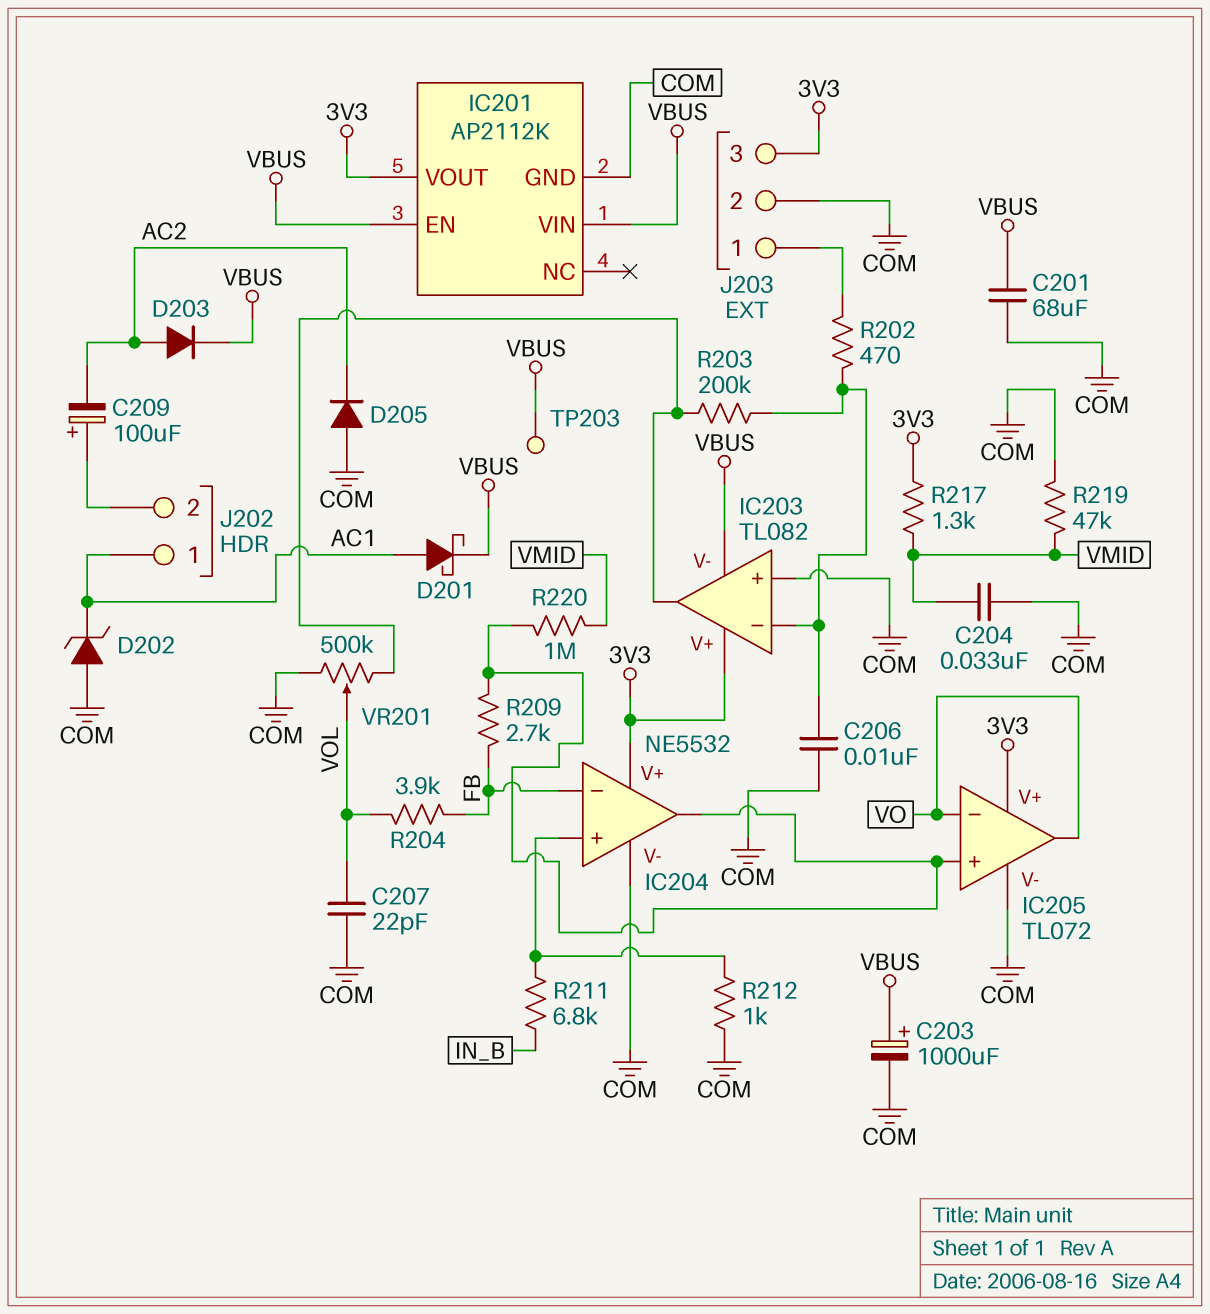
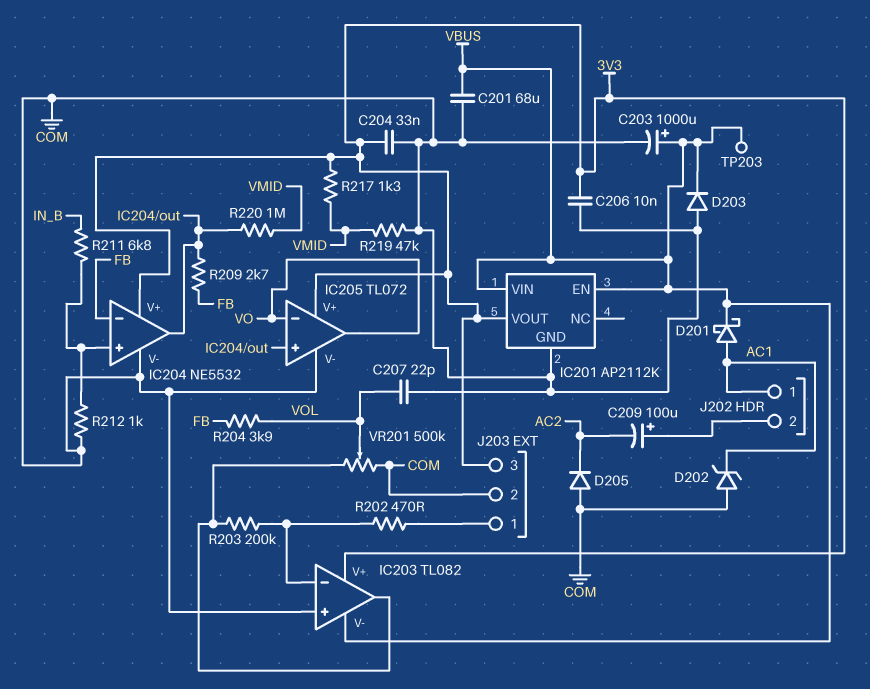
C204: 33nF (COM, VMID) -> 33nF (3V3, COM)
C206: 10nF (COM, IC203/in-) -> 10nF (3V3, COM)
D203: diode (A AC2, K VBUS) -> diode (A COM, K VBUS)

